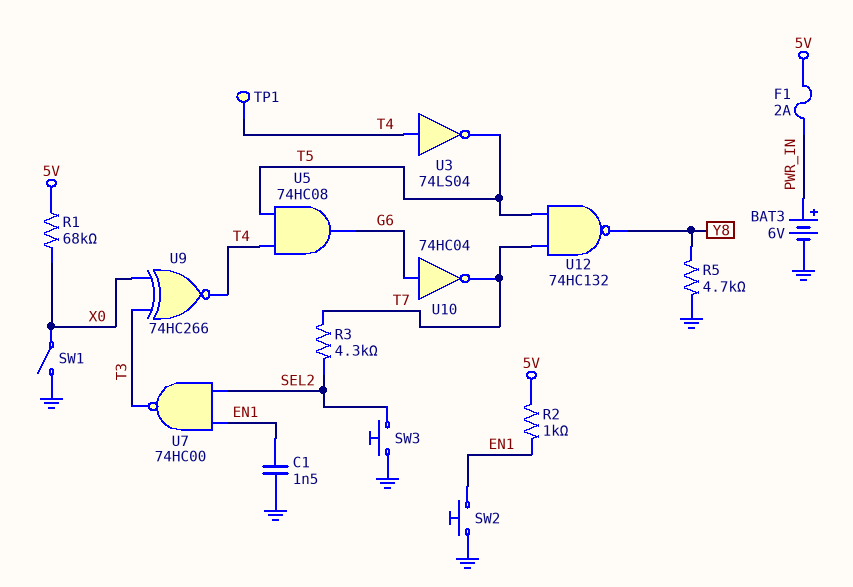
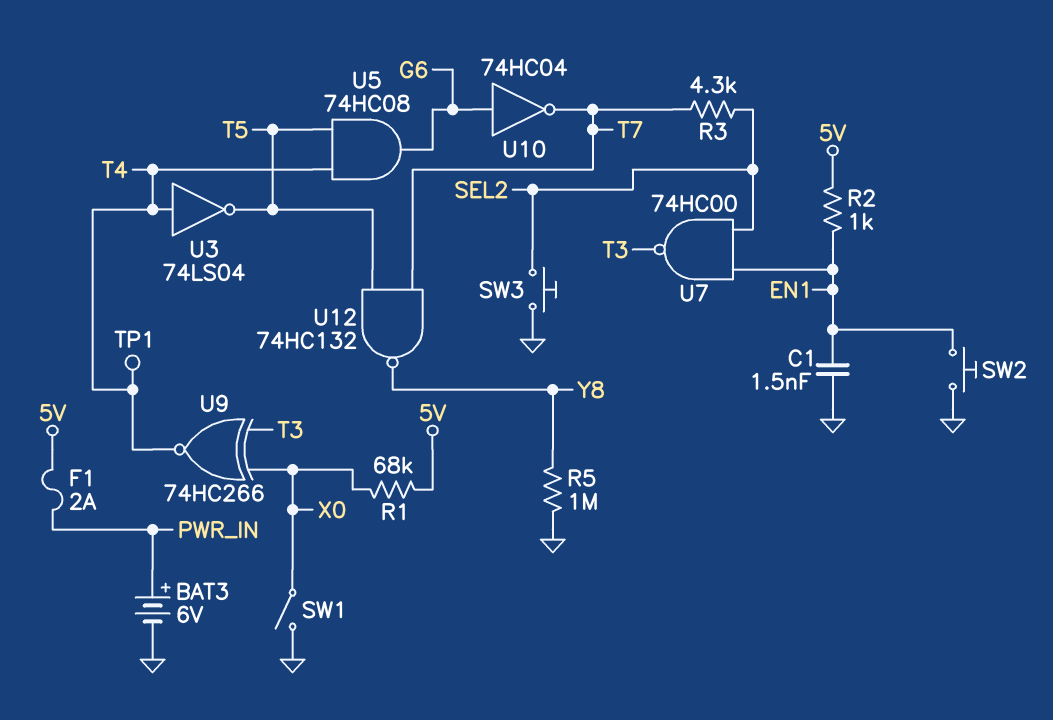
R5: 4.7k (GND, Y8) -> 1M (GND, Y8)

